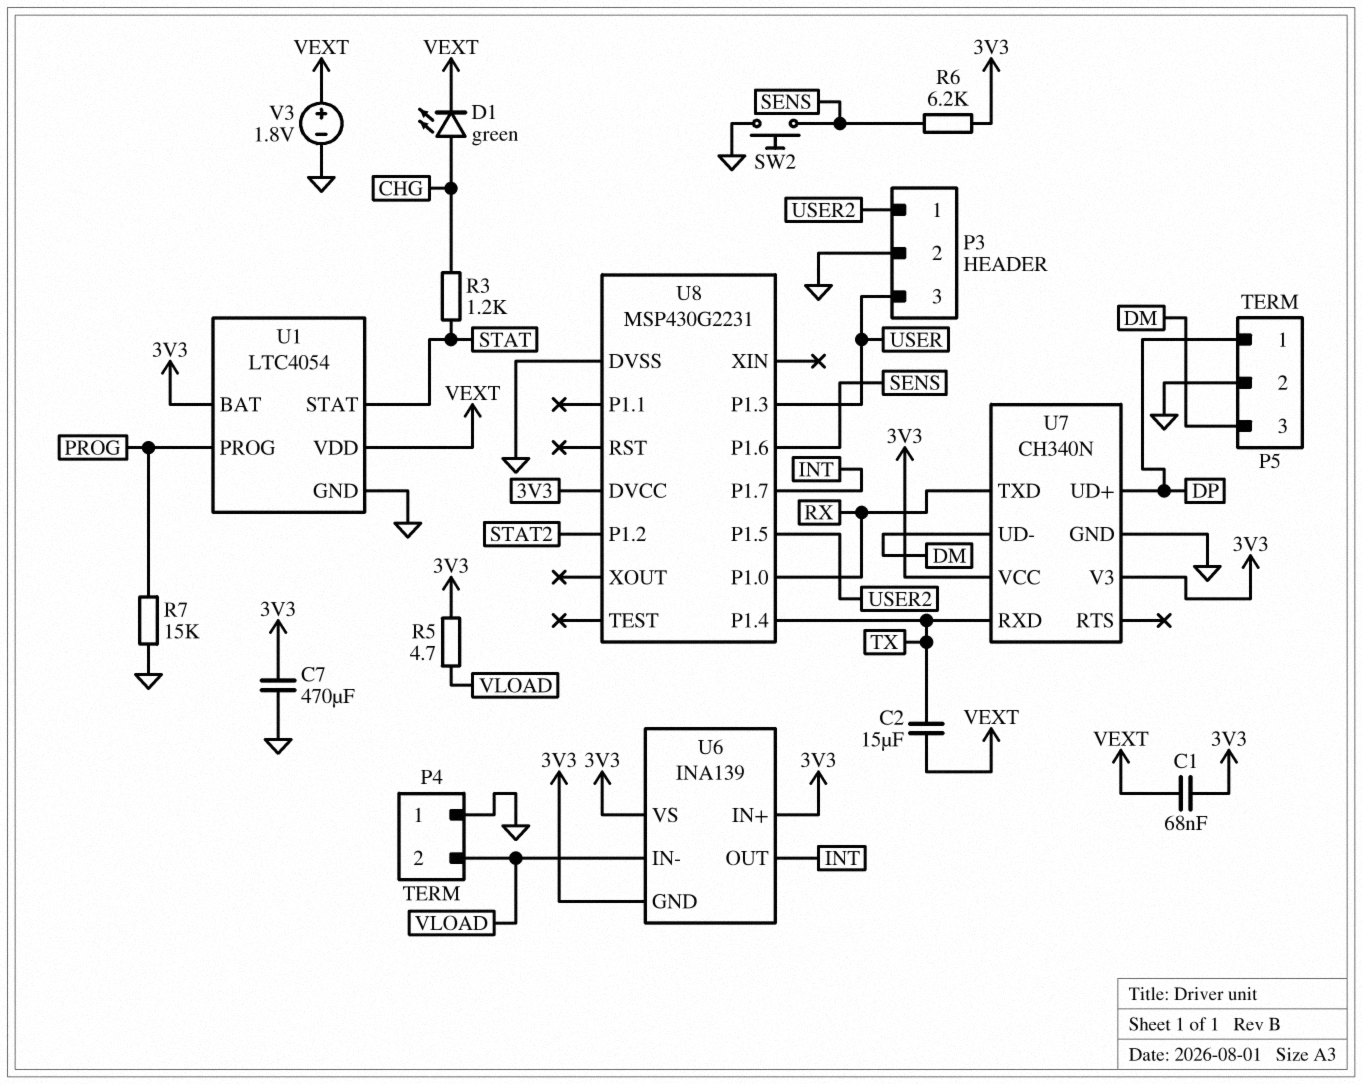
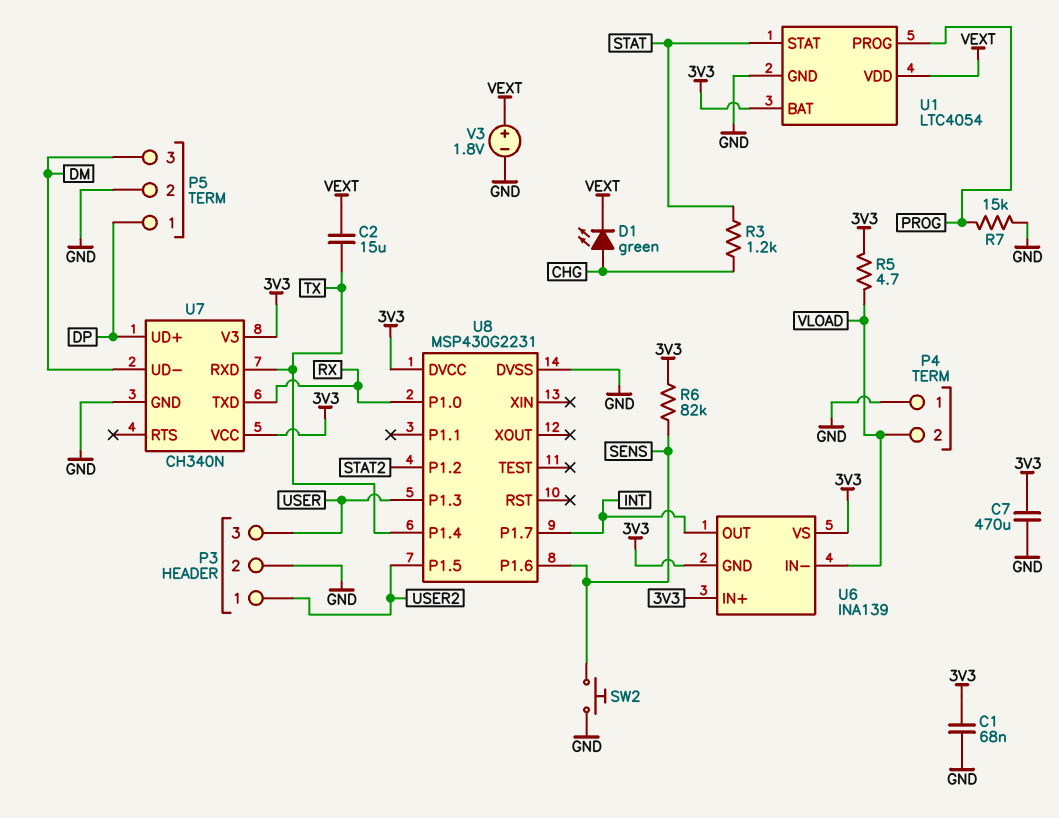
C1: 68nF (3V3, VEXT) -> 68nF (3V3, GND)
R6: 6.2k (3V3, SENS) -> 82k (3V3, SENS)

